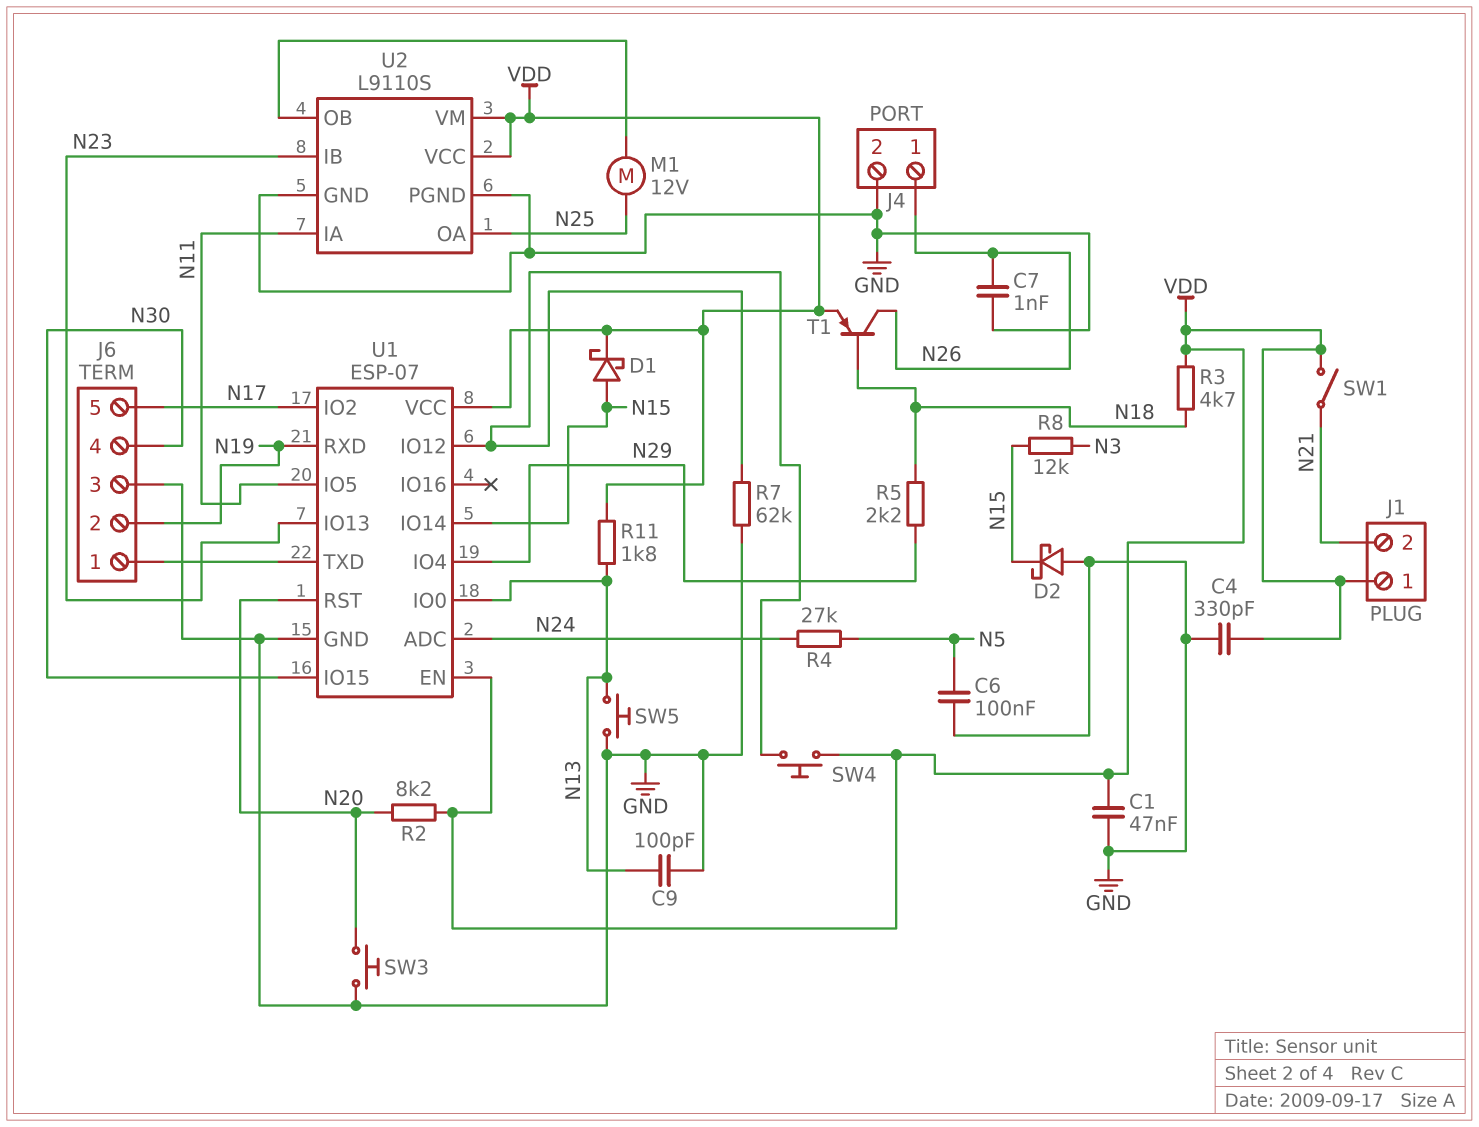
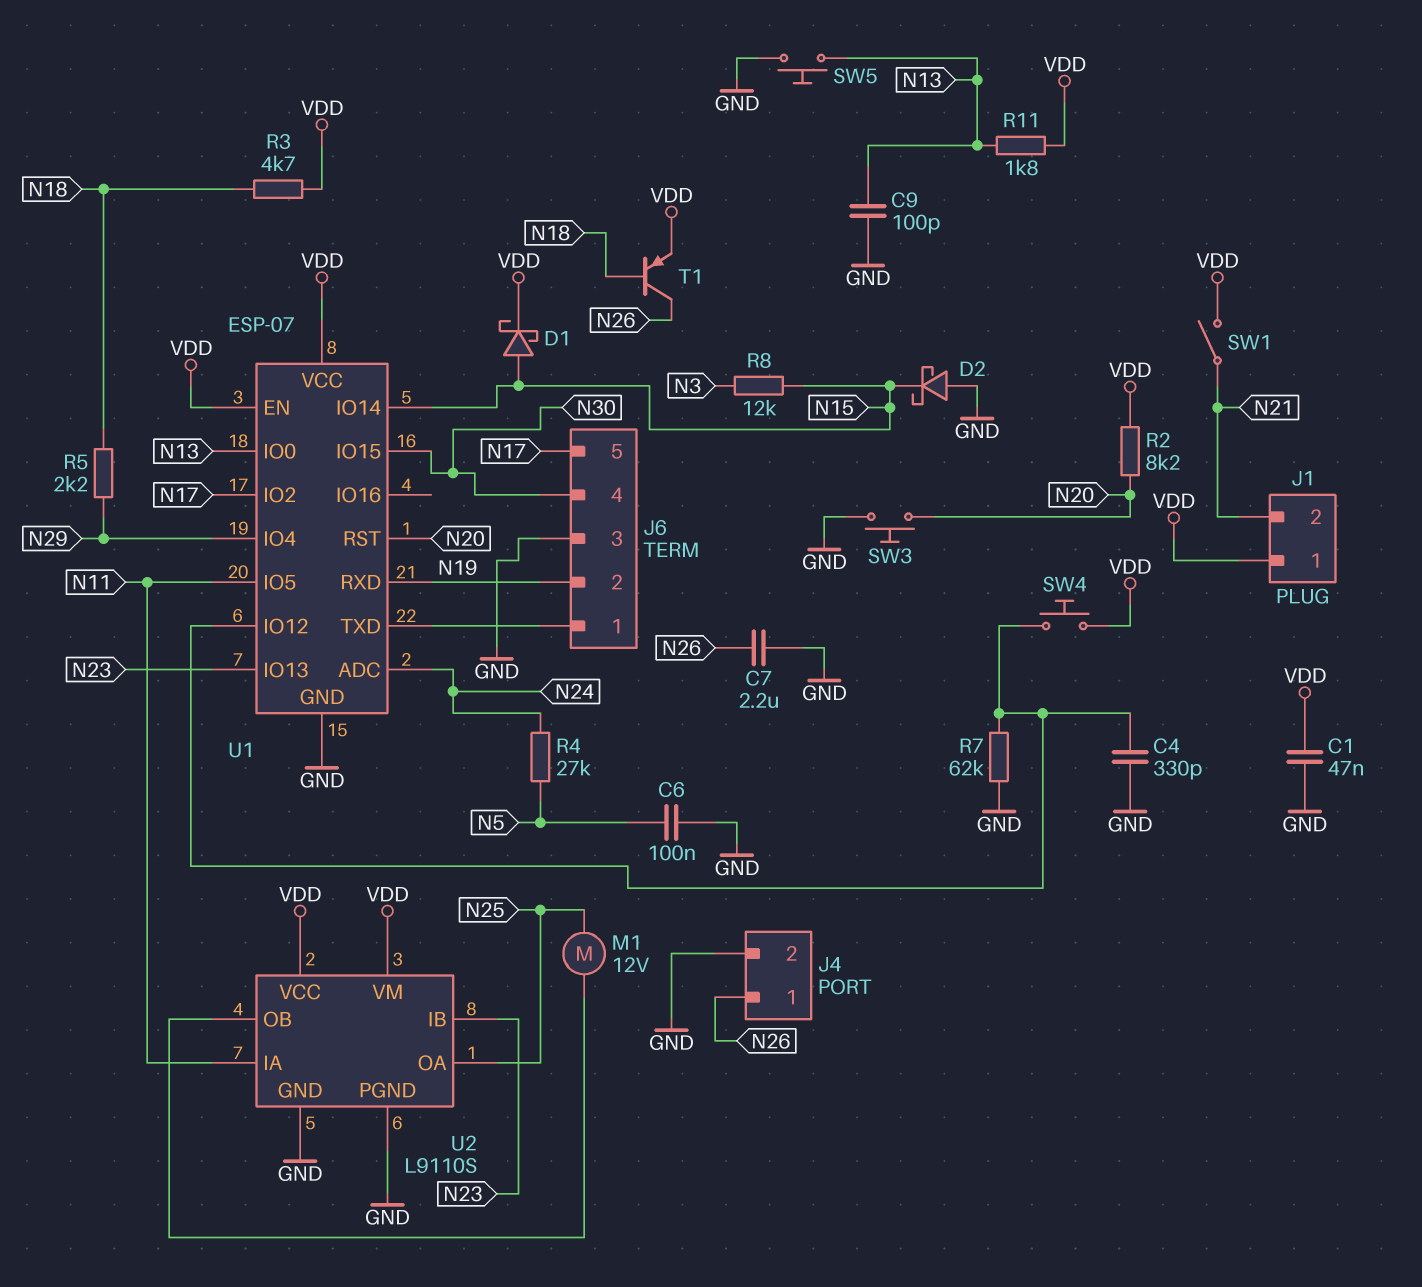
C4: 330pF (GND, VDD) -> 330pF (GND, U1/IO12)
C7: 1nF (GND, N26) -> 2.2uF (GND, N26)

